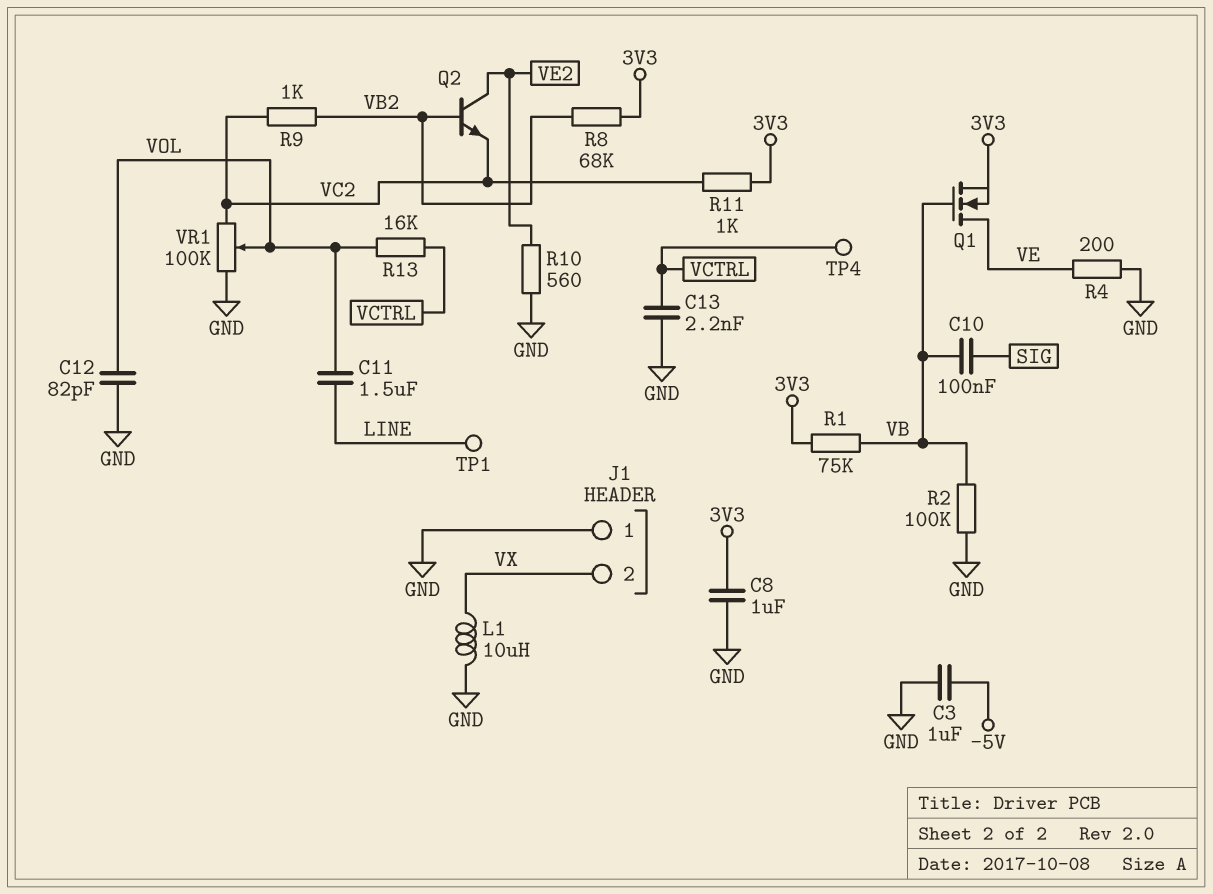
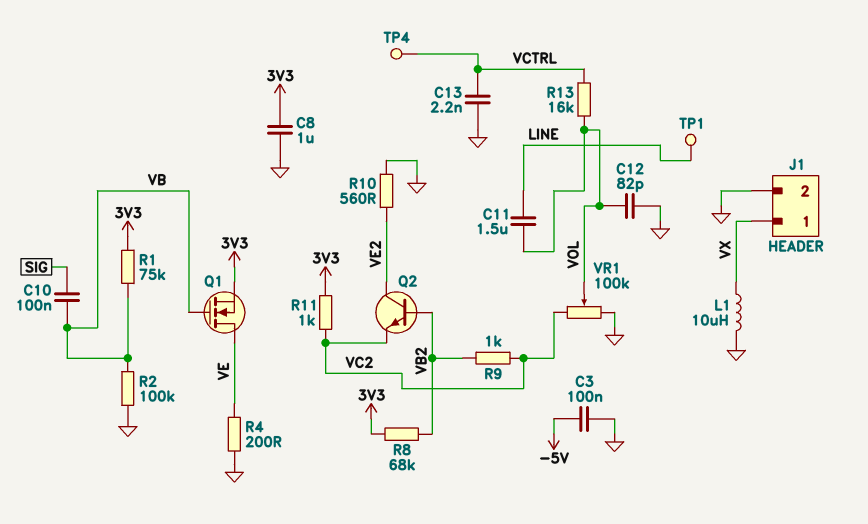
C3: 1uF (-5V, GND) -> 100nF (-5V, GND)
J1 pin 1: GND -> VX
J1 pin 2: VX -> GND

